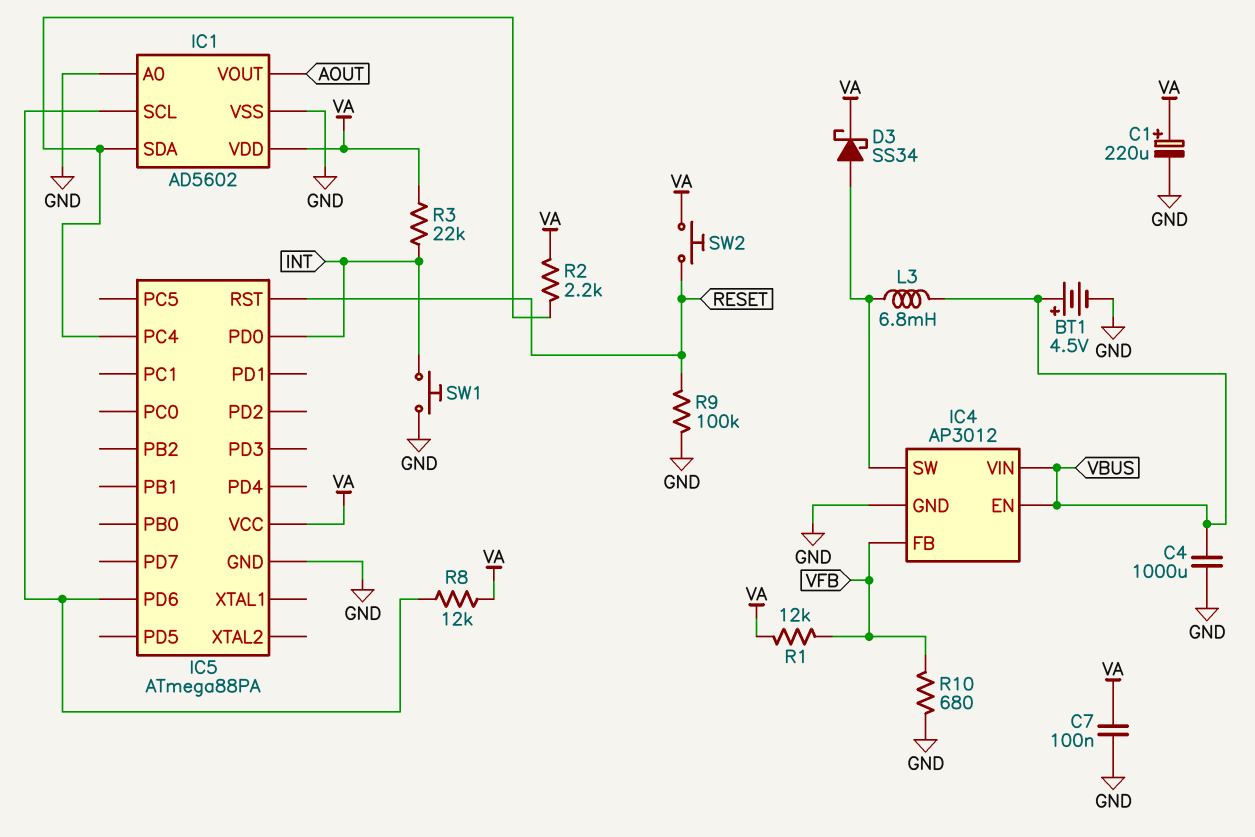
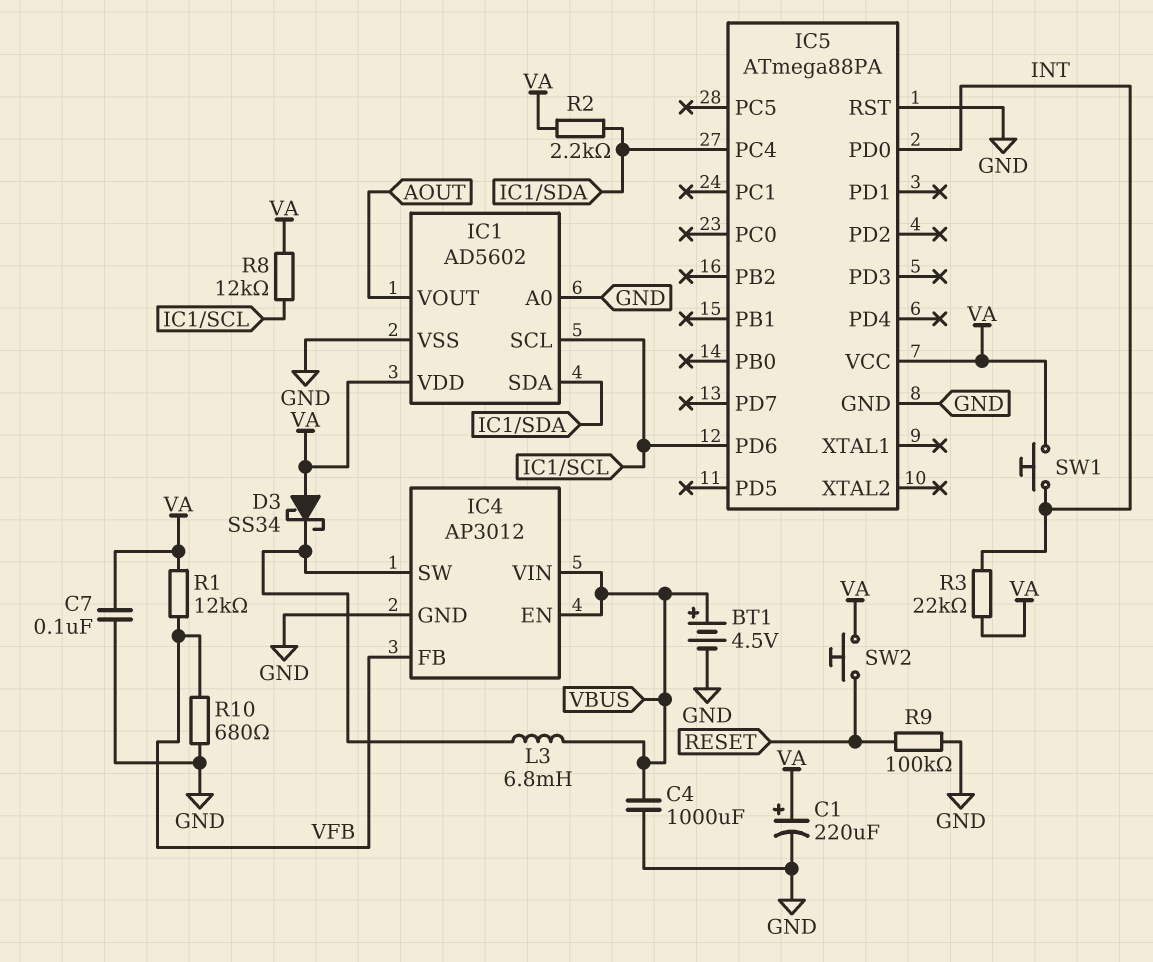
D3: schottky SS34 (A IC4/SW, K VA) -> schottky SS34 (A VA, K IC4/SW)
IC5 pin RST: RESET -> GND
SW1: button (GND, INT) -> button (INT, VA)

